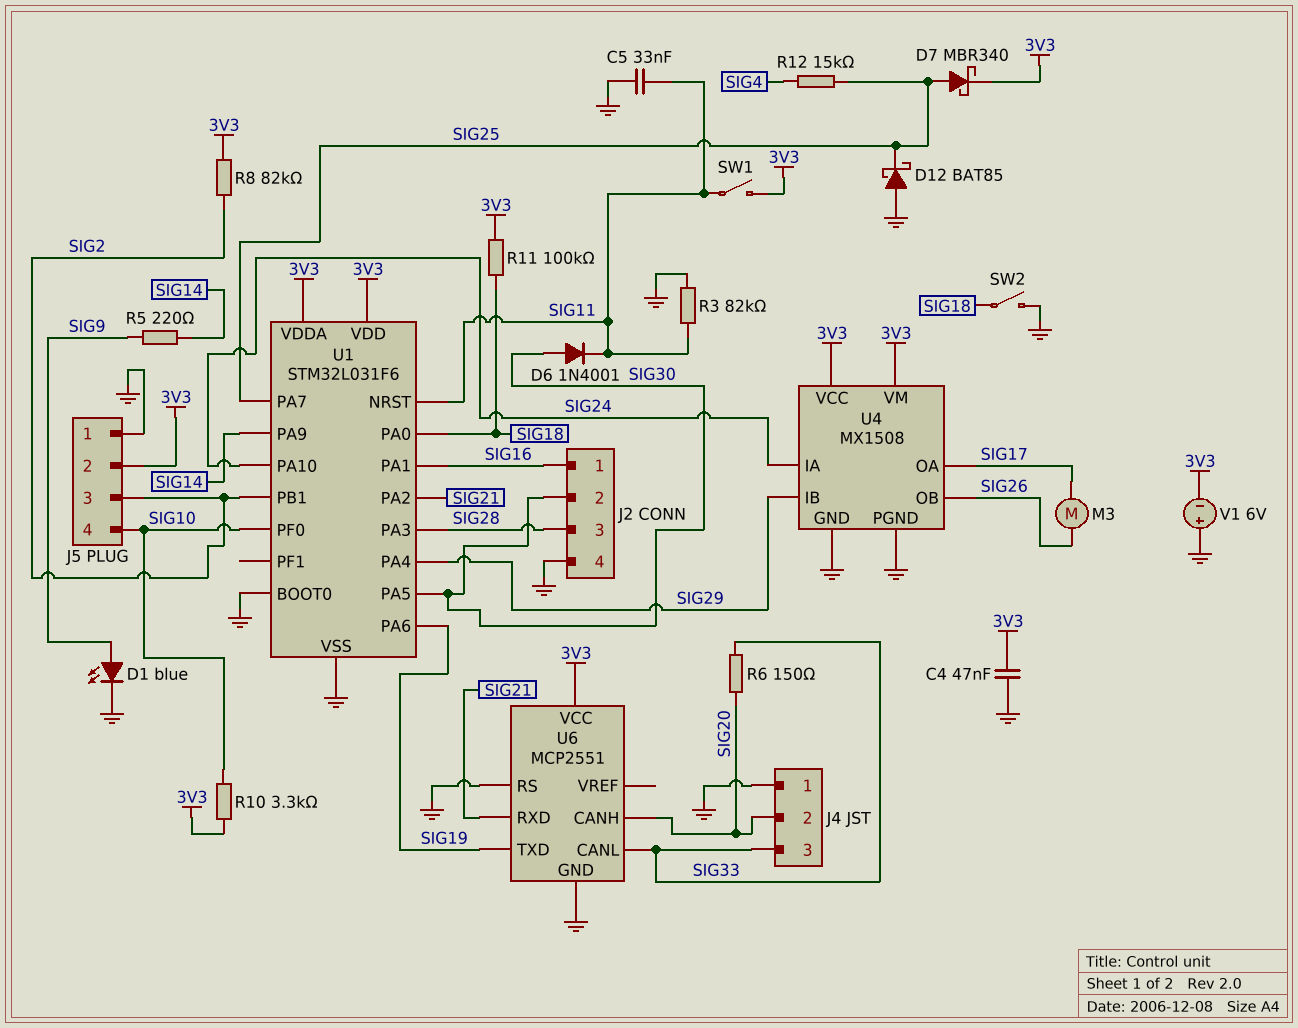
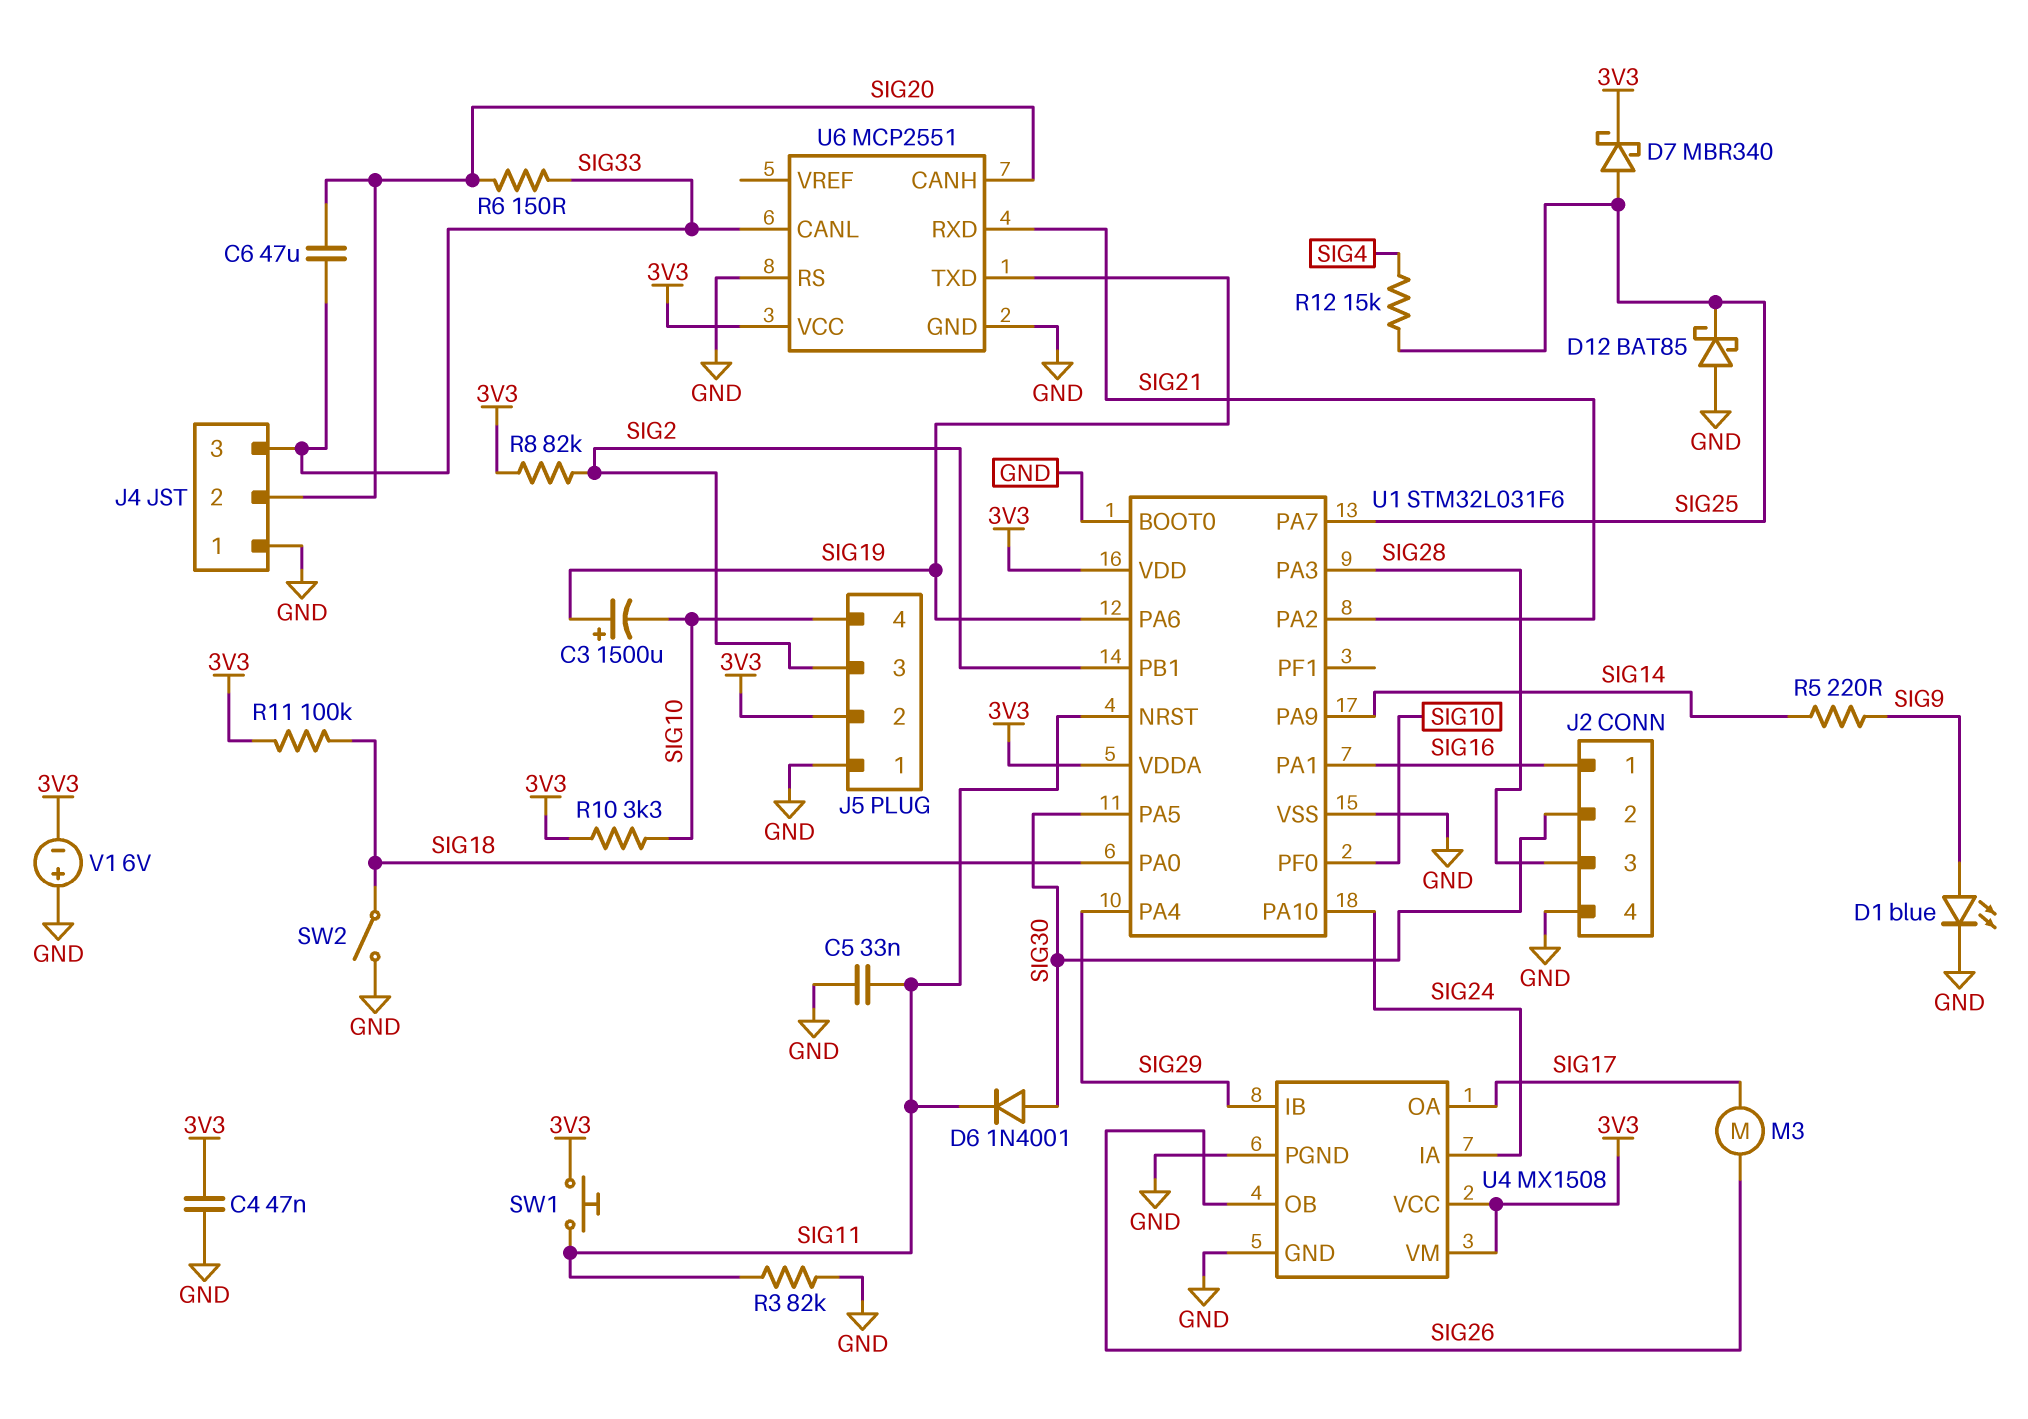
C3: none -> 1500uF (plus SIG19, minus SIG10)
C6: none -> 47uF (SIG20, SIG33)
SW1: switch (3V3, SIG11) -> button (3V3, SIG11)

